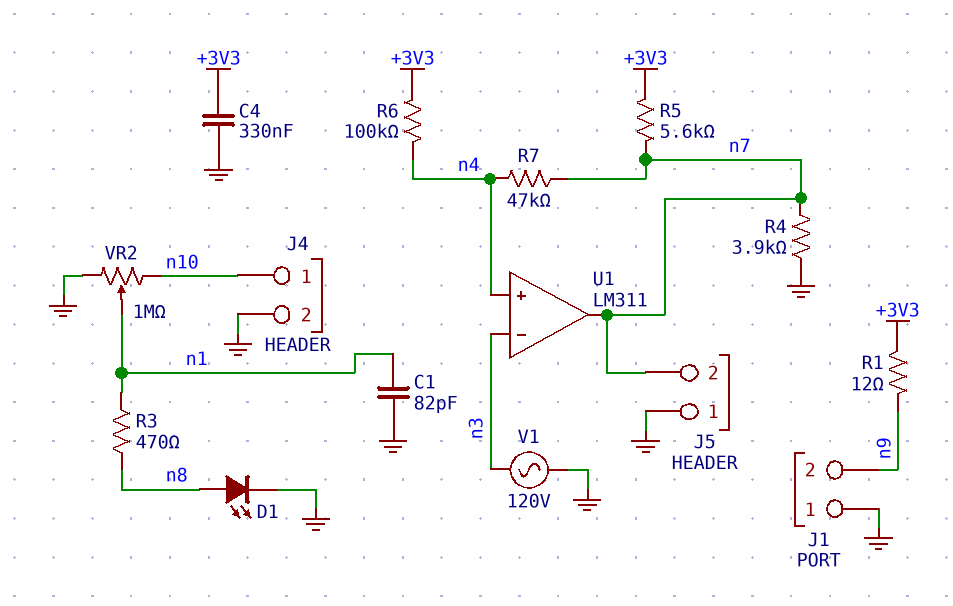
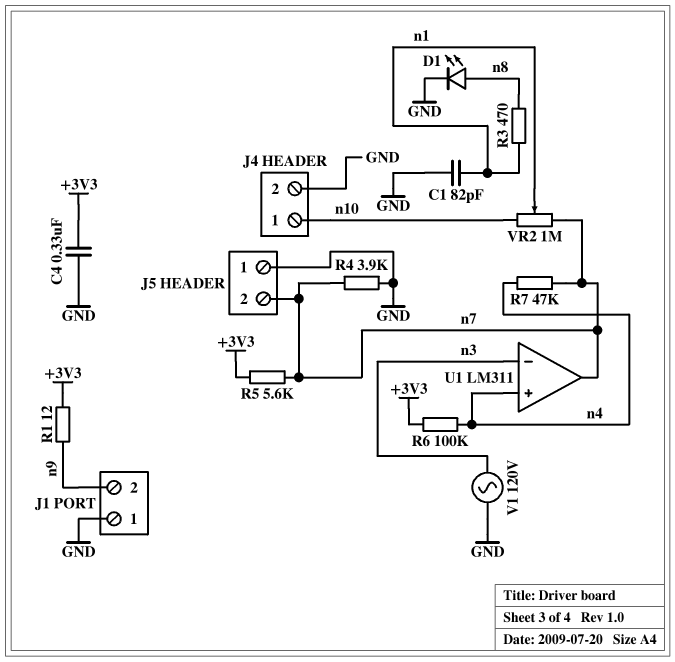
VR2: 1M (GND, n10, wiper n1) -> 1M (n7, n10, wiper n1)

